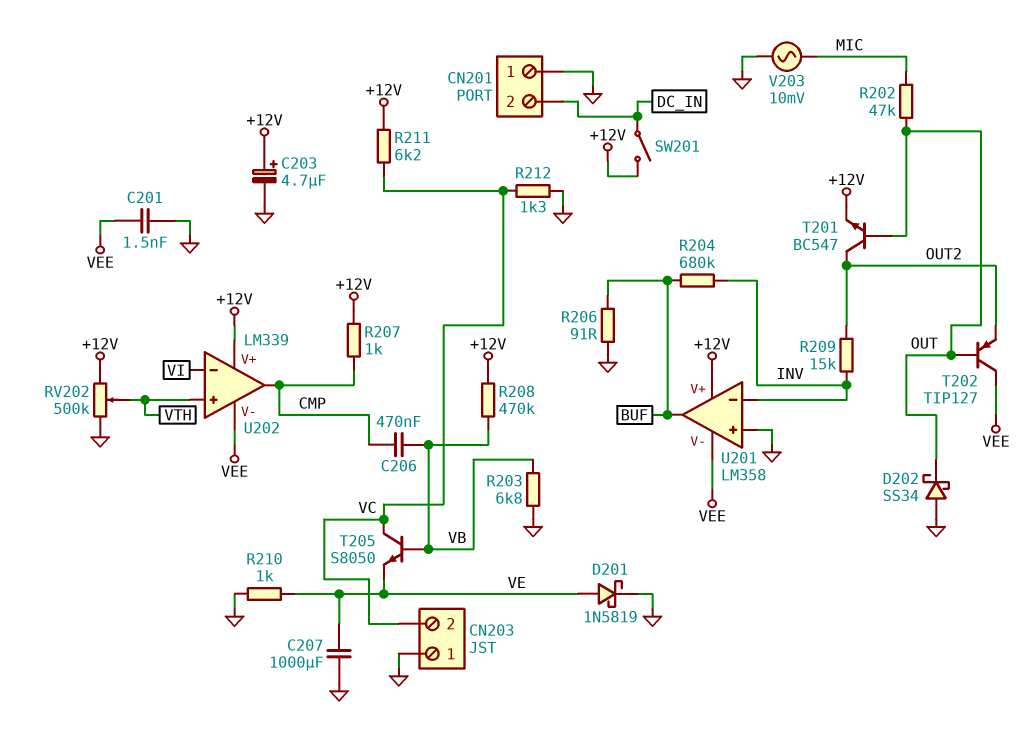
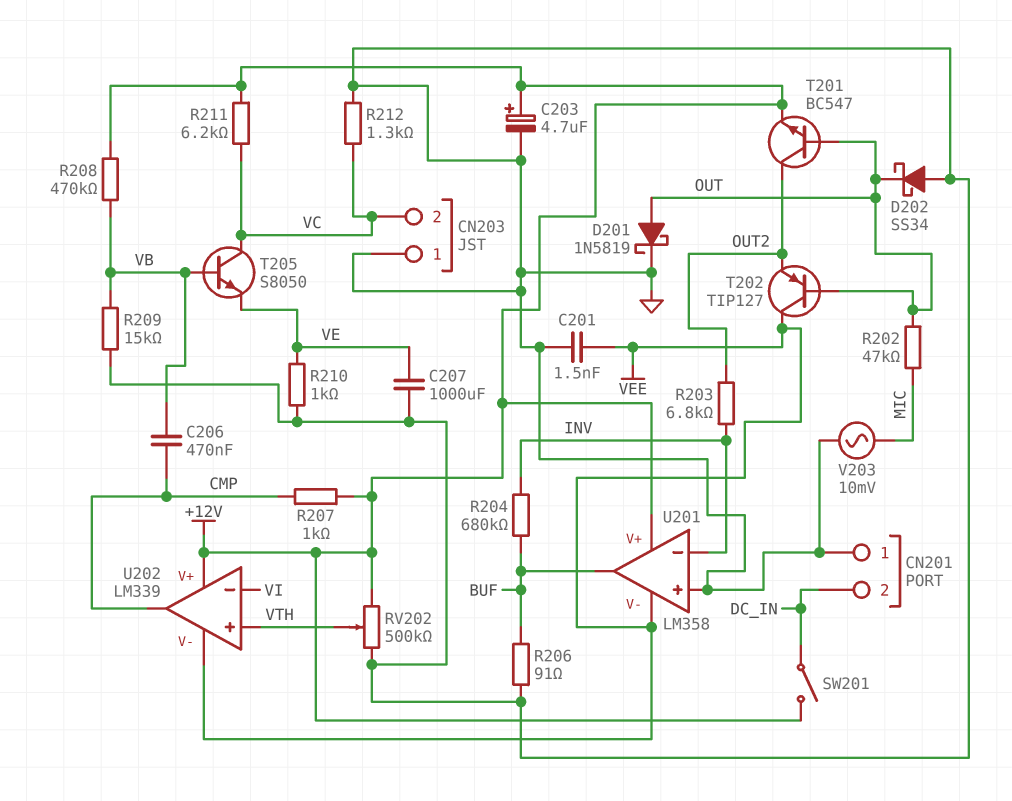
D201: schottky 1N5819 (A VE, K GND) -> schottky 1N5819 (A OUT, K GND)
R203: 6.8k (GND, VB) -> 6.8k (INV, OUT2)
R209: 15k (INV, OUT2) -> 15k (GND, VB)

